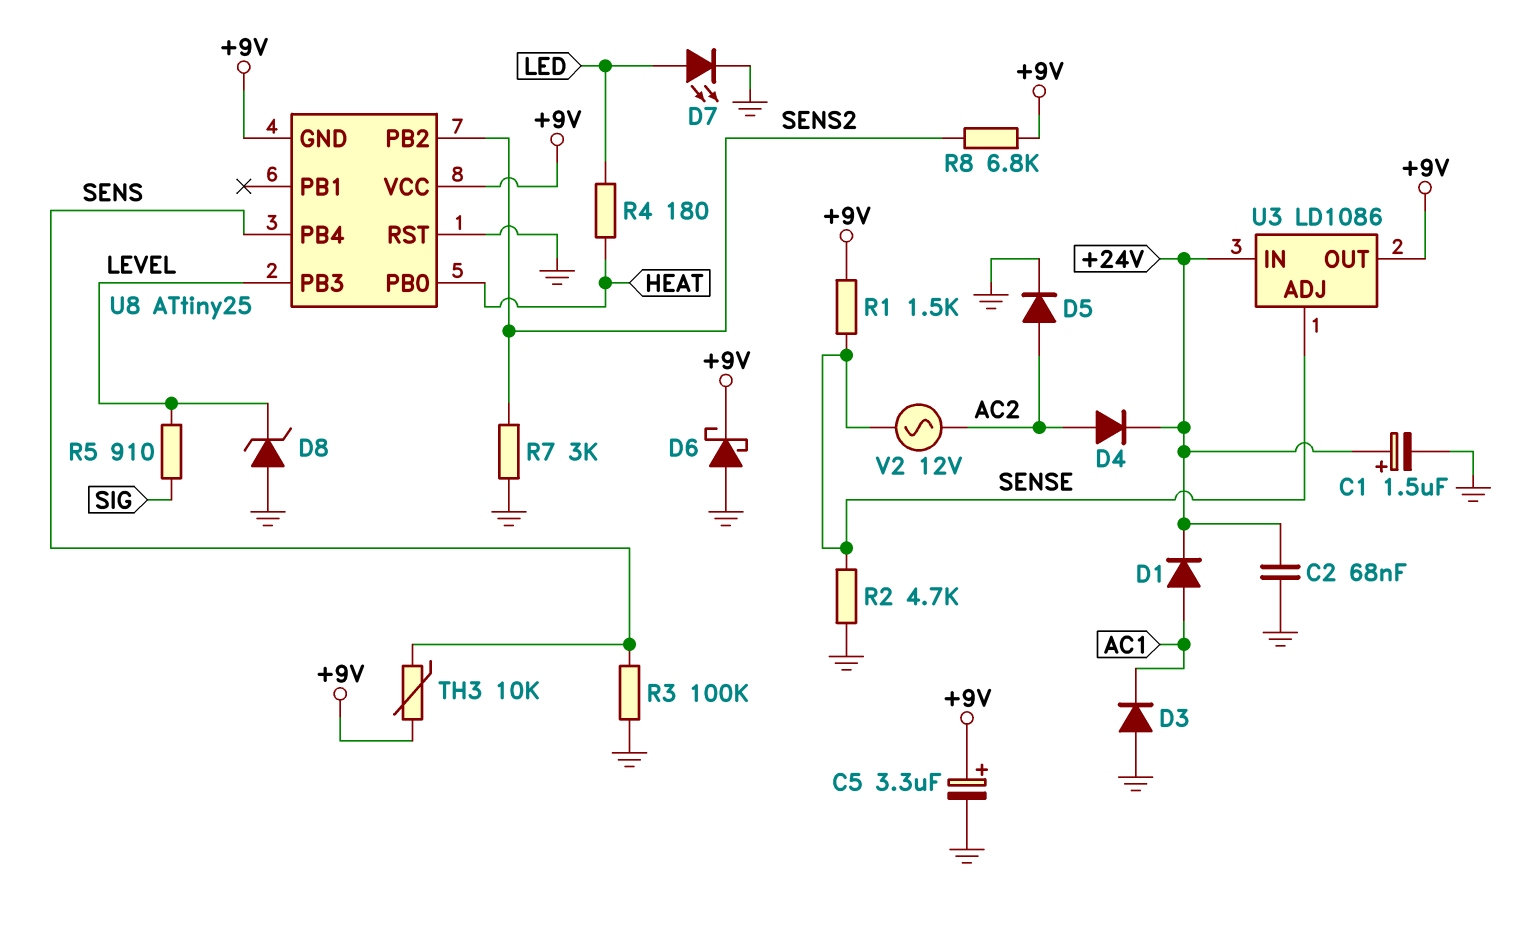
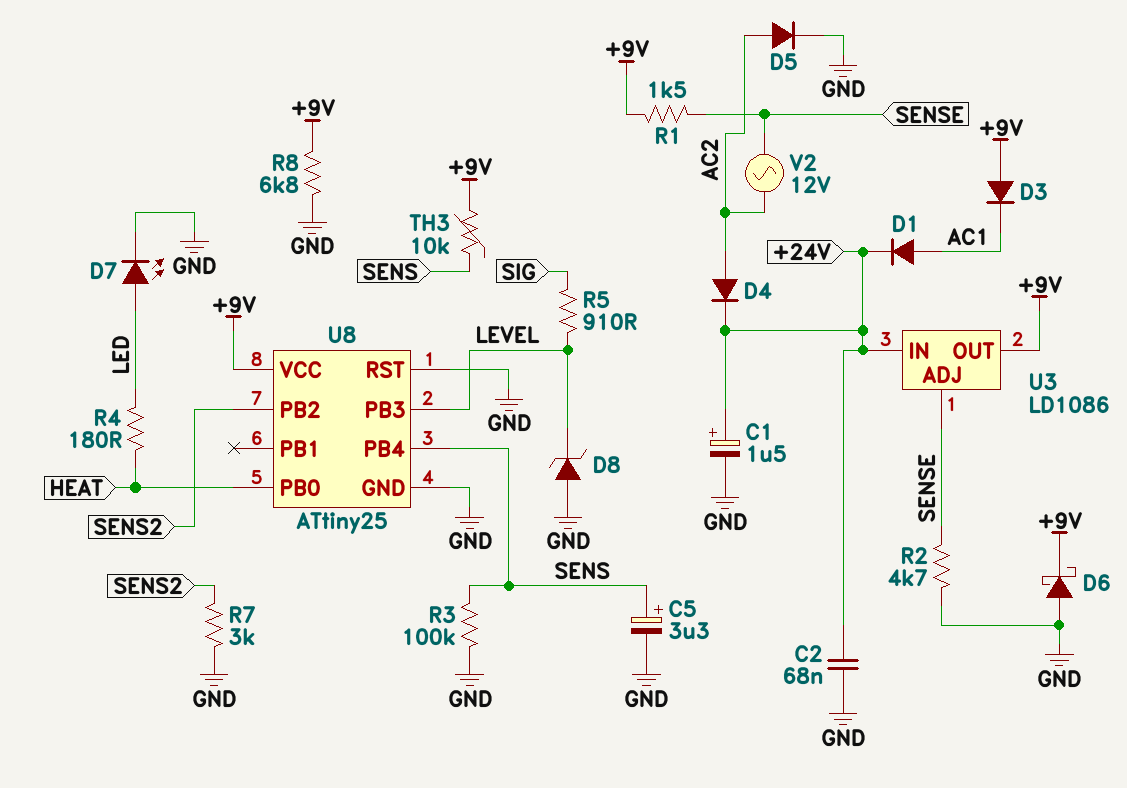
C5: 3.3uF (plus +9V, minus GND) -> 3.3uF (plus SENS, minus GND)
D3: diode (A GND, K AC1) -> diode (A +9V, K AC1)
R8: 6.8k (+9V, SENS2) -> 6.8k (+9V, GND)
U8 pin GND: +9V -> GND

